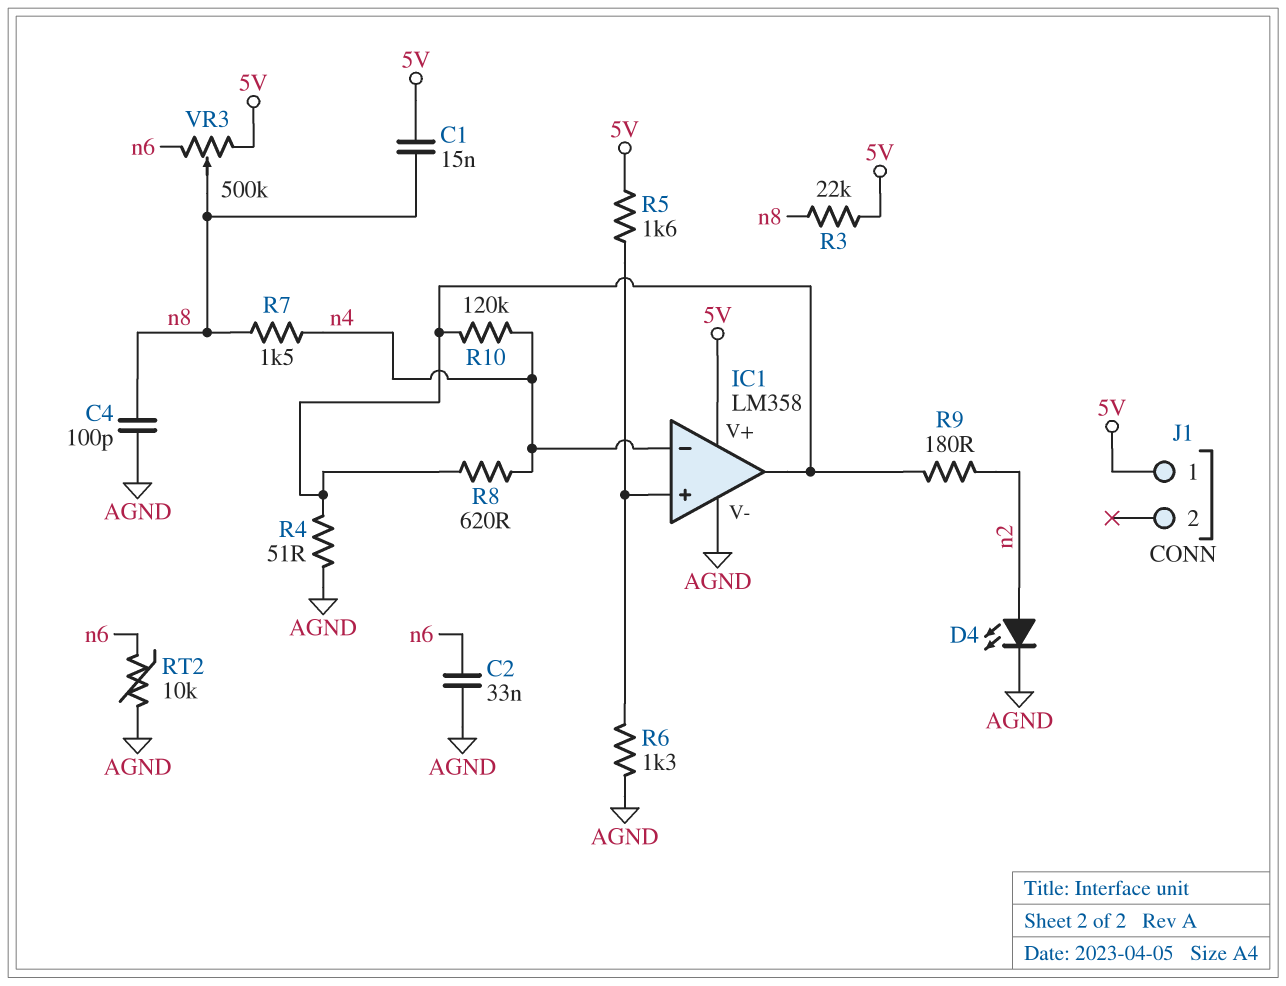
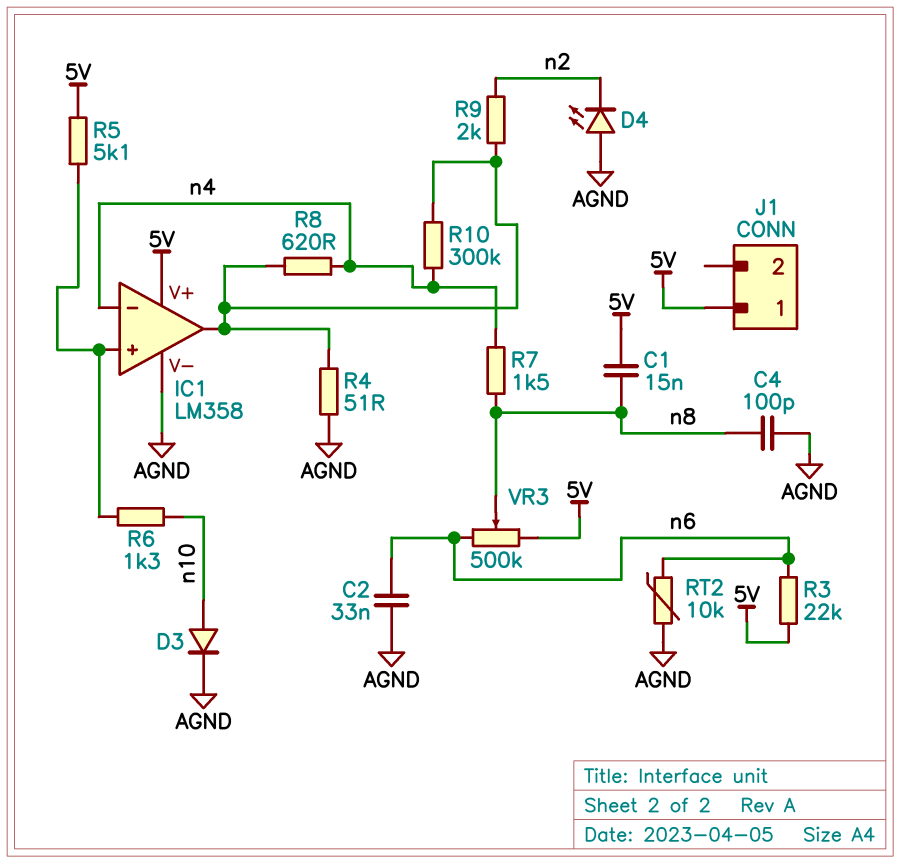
D3: none -> diode (A n10, K AGND)
D4: LED (A n2, K AGND) -> LED (A AGND, K n2)
R3: 22k (5V, n8) -> 22k (5V, n6)
R5: 1.6k (5V, IC1/in+) -> 5.1k (5V, IC1/in+)
R6: 1.3k (AGND, IC1/in+) -> 1.3k (IC1/in+, n10)
R9: 180 (IC1/out, n2) -> 2k (IC1/out, n2)
R10: 120k (IC1/out, n4) -> 300k (IC1/out, n4)

